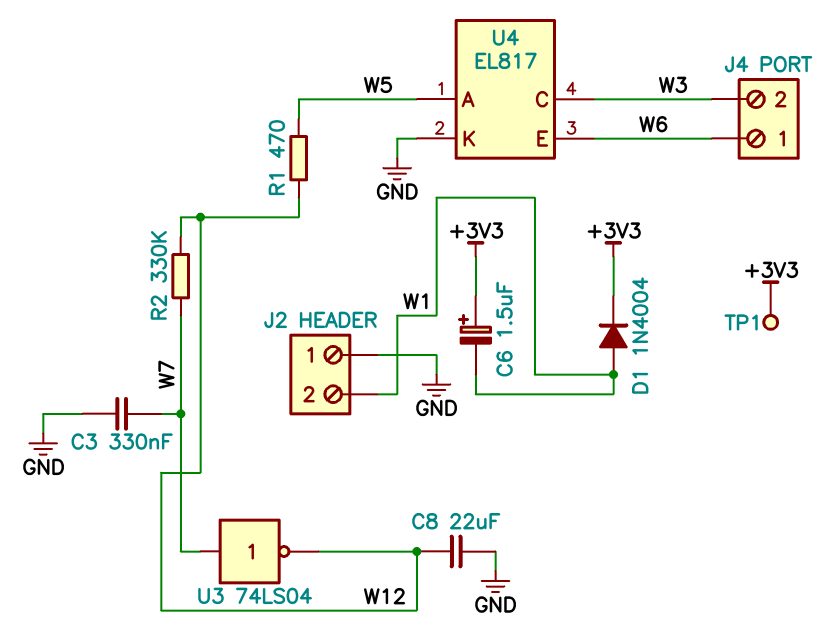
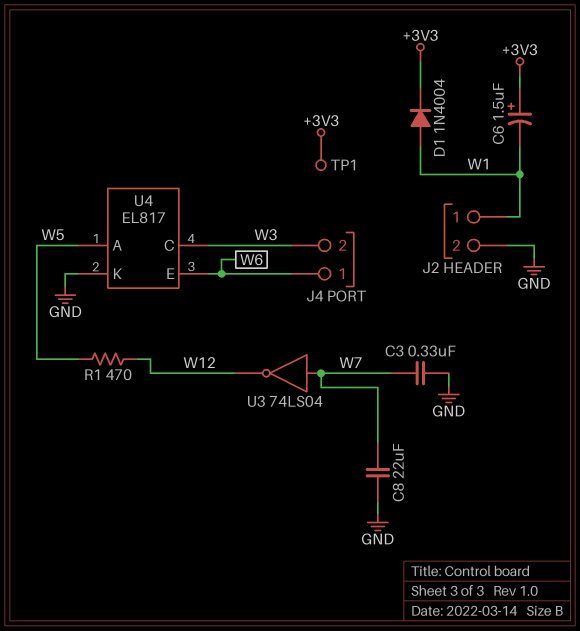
C8: 22uF (GND, W12) -> 22uF (GND, W7)
J2 pin 1: GND -> W1
J2 pin 2: W1 -> GND
R2: 330k (W7, W12) -> none

